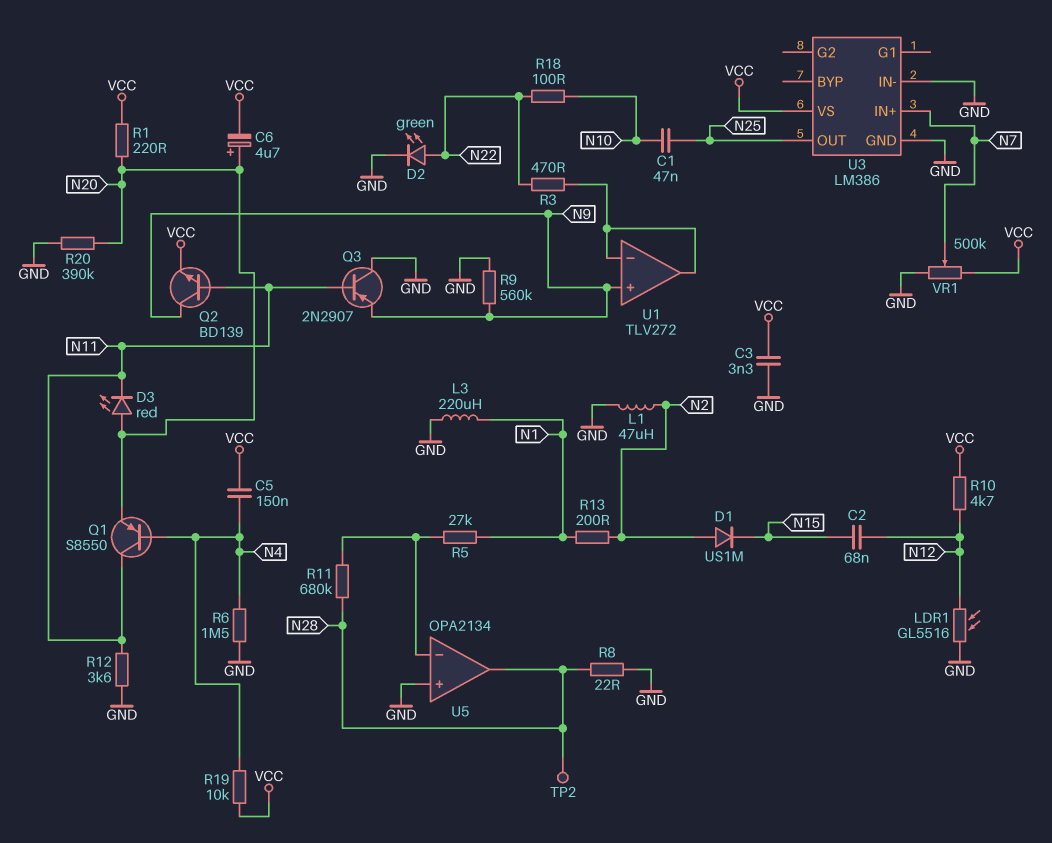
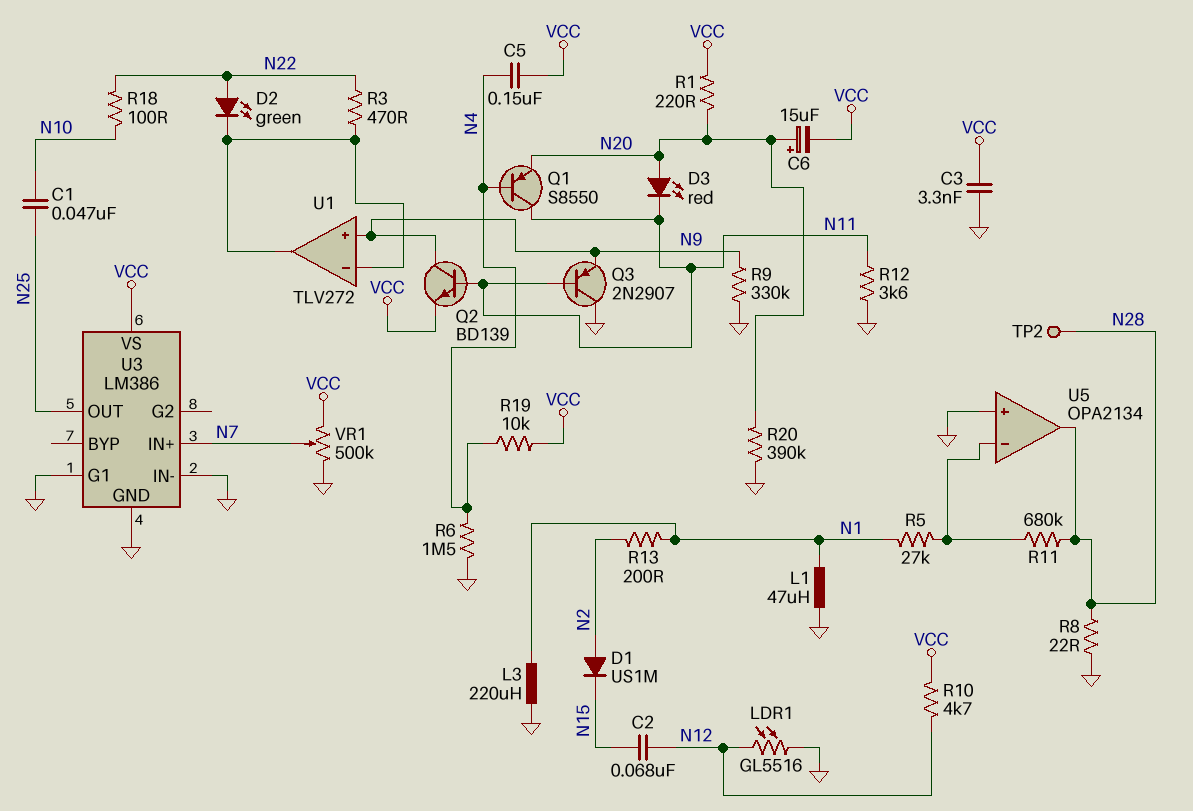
C6: 4.7uF (plus N20, minus VCC) -> 15uF (plus N20, minus VCC)
D2: LED green (A N22, K GND) -> LED green (A N22, K U1/in-)
L1: 47uH (GND, N2) -> 47uH (GND, N1)
R9: 560k (GND, N9) -> 330k (GND, N9)
U3 pin G1: none -> GND

